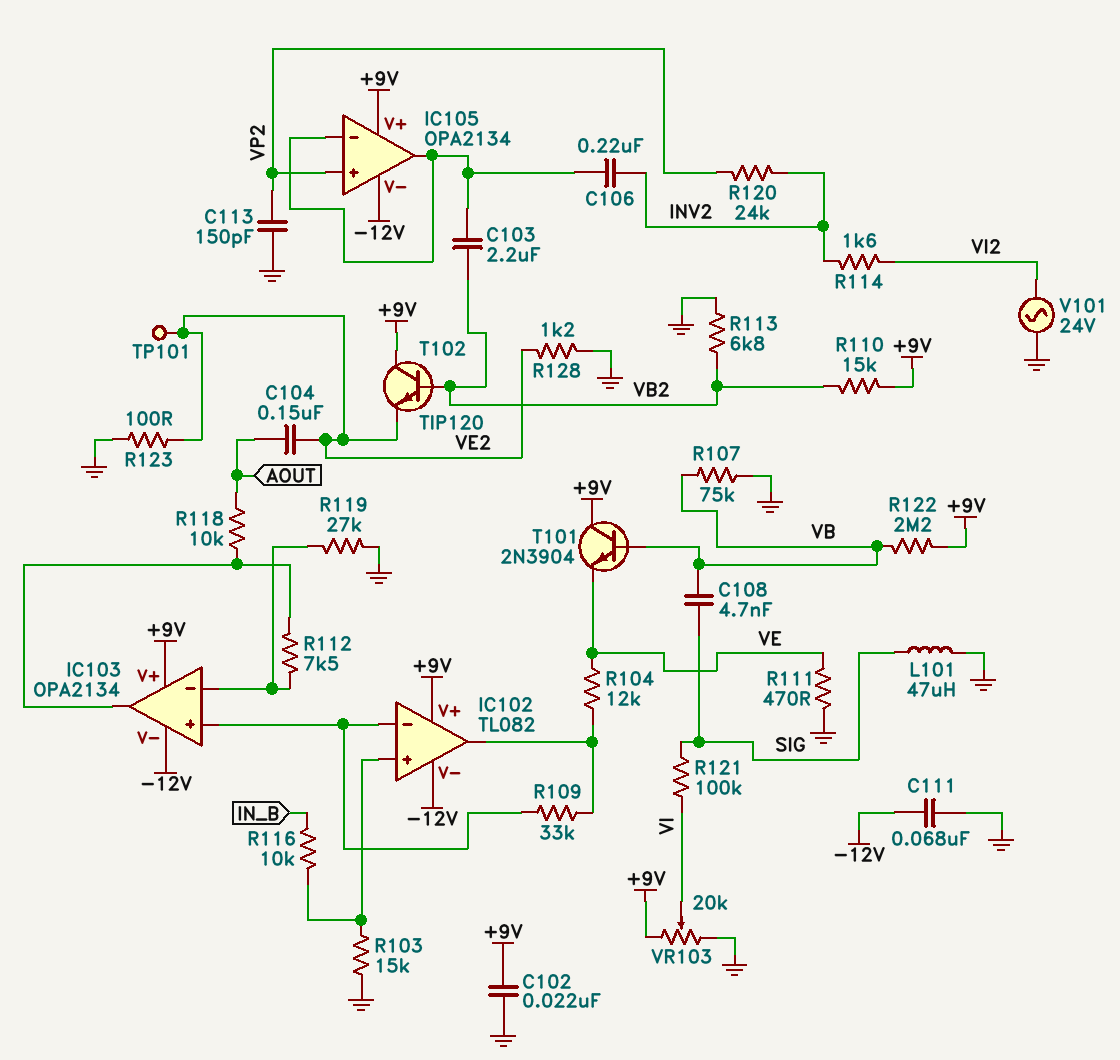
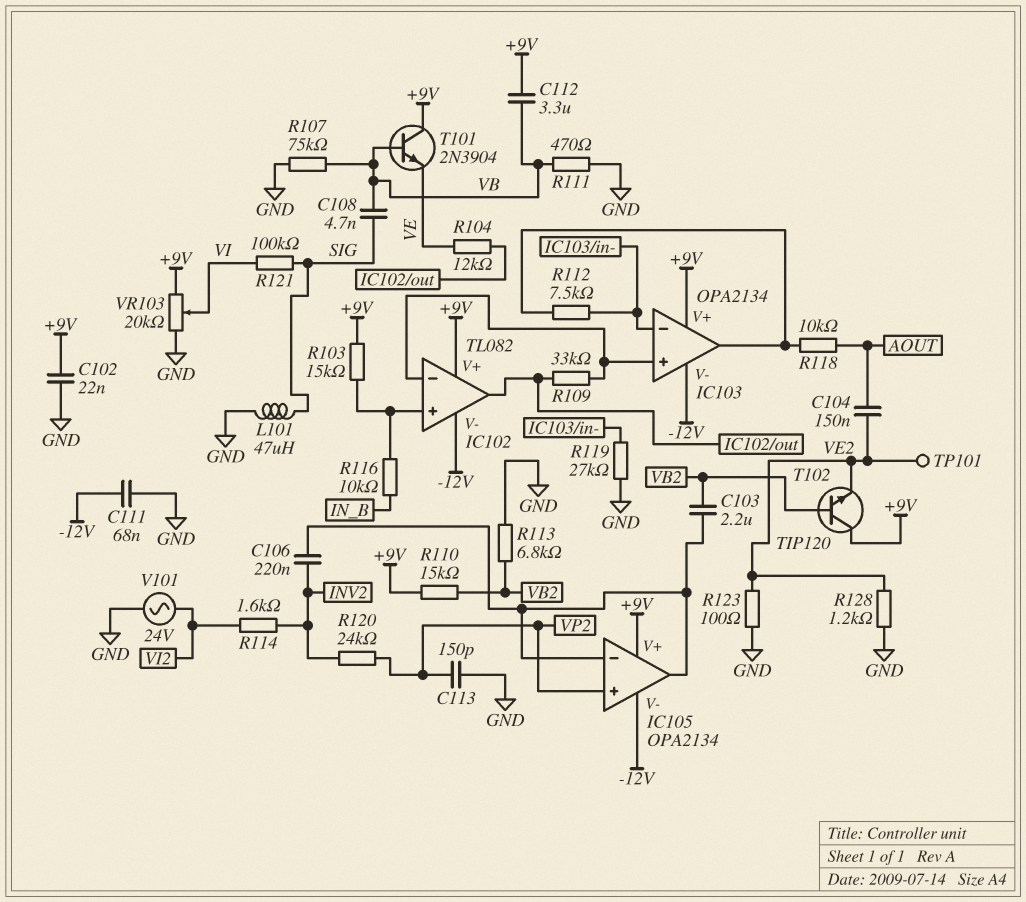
C112: none -> 3.3uF (+9V, VB)
R103: 15k (GND, IC102/in+) -> 15k (+9V, IC102/in+)
R111: 470 (GND, VE) -> 470 (GND, VB)
R122: 2.2M (+9V, VB) -> none

